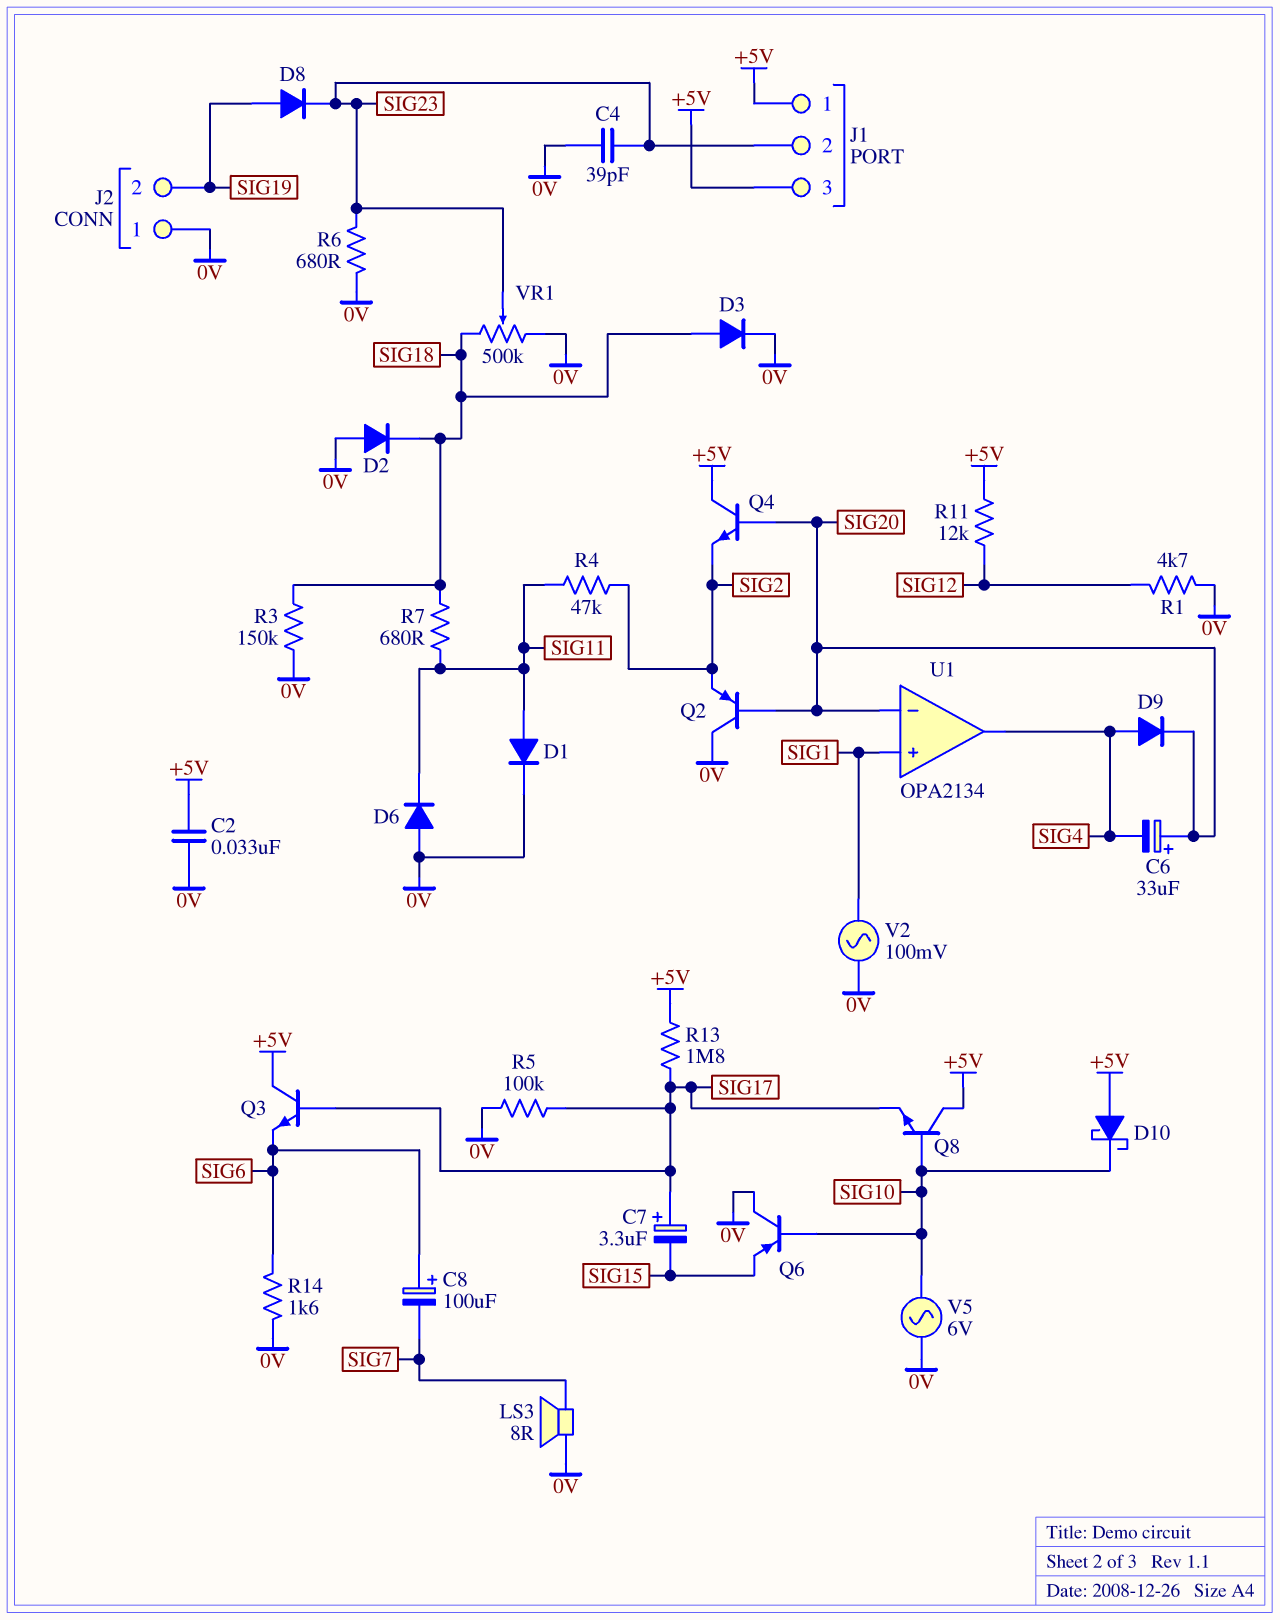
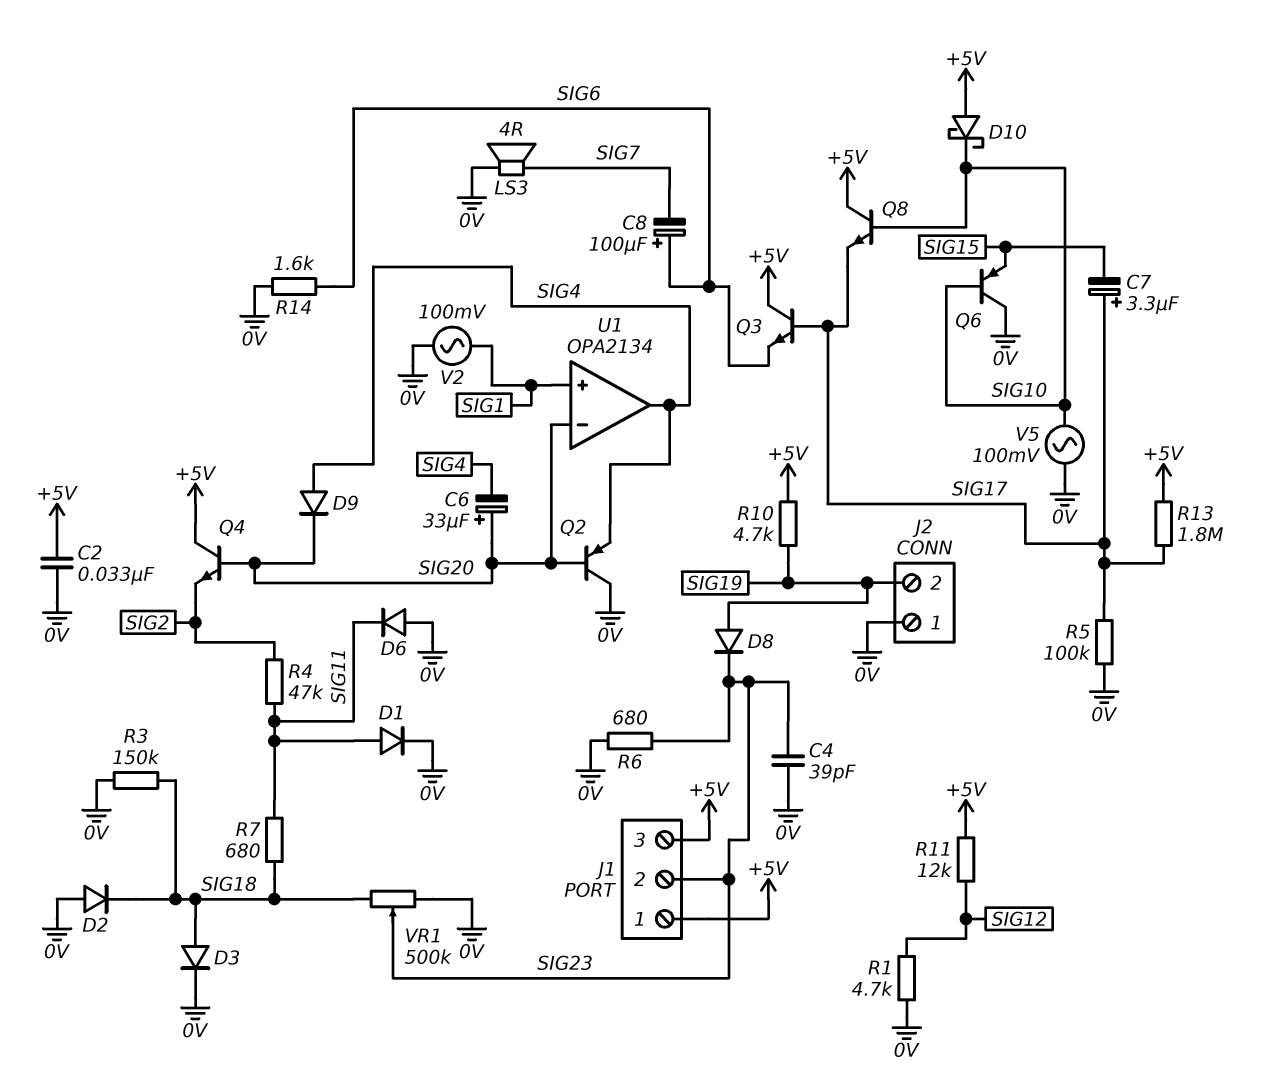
LS3: speaker 8R (0V, SIG7) -> speaker 4R (0V, SIG7)
Q2: PNP (B SIG20, C 0V, E SIG2) -> PNP (B SIG20, C 0V, E SIG4)
R10: none -> 4.7k (+5V, SIG19)
V5: AC 6V (0V, SIG10) -> AC 100mV (0V, SIG10)

